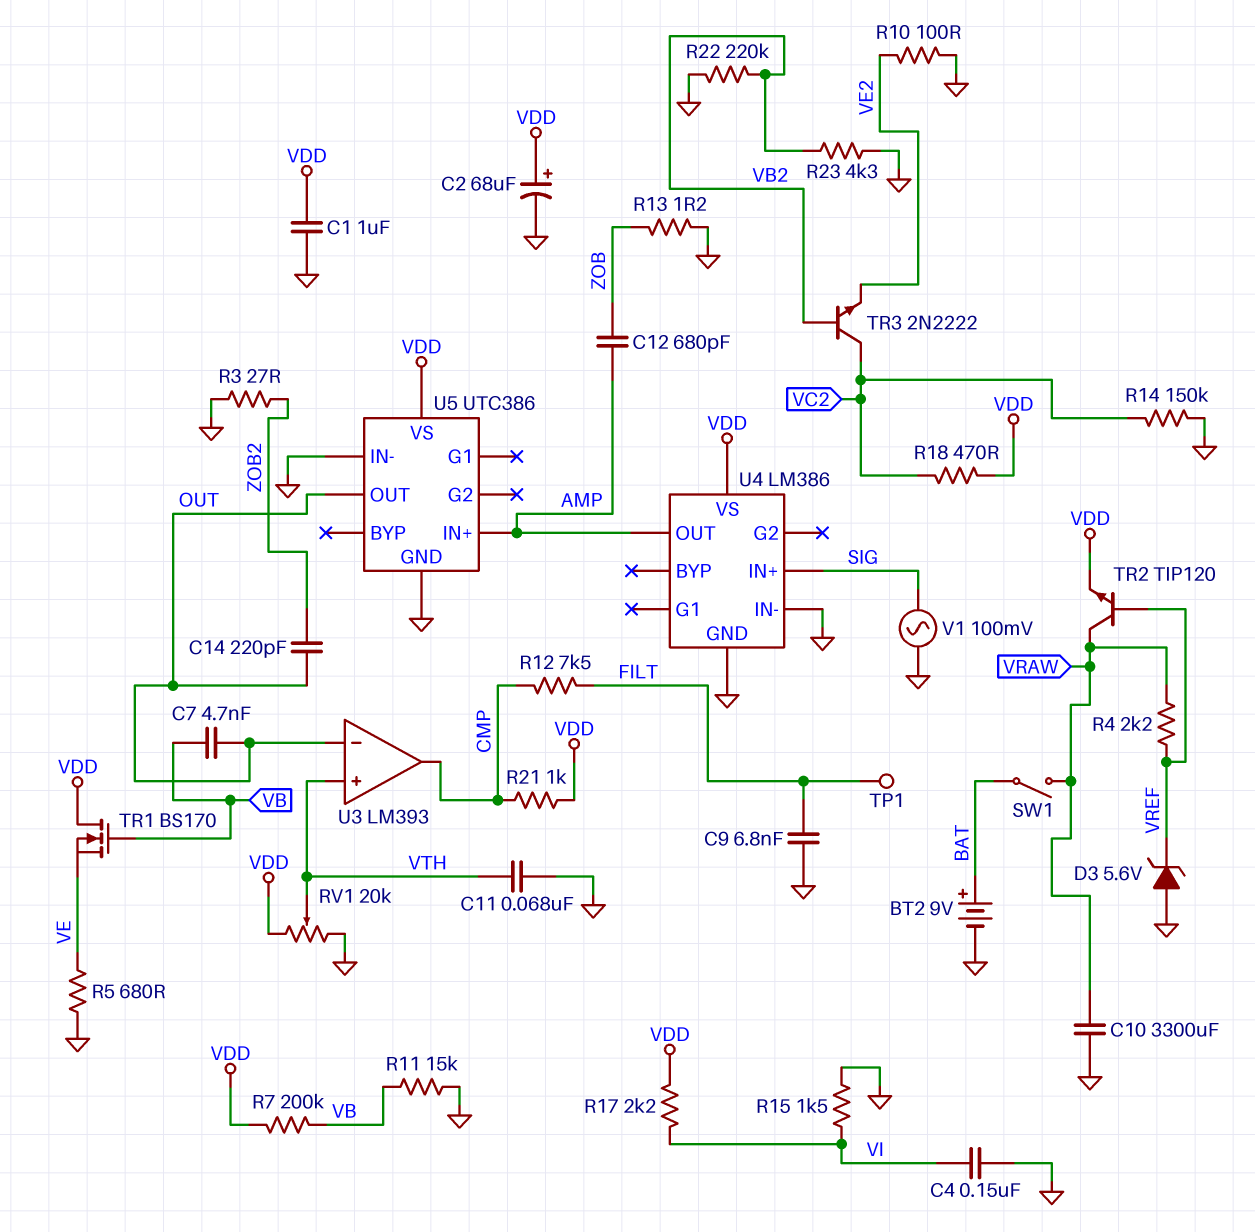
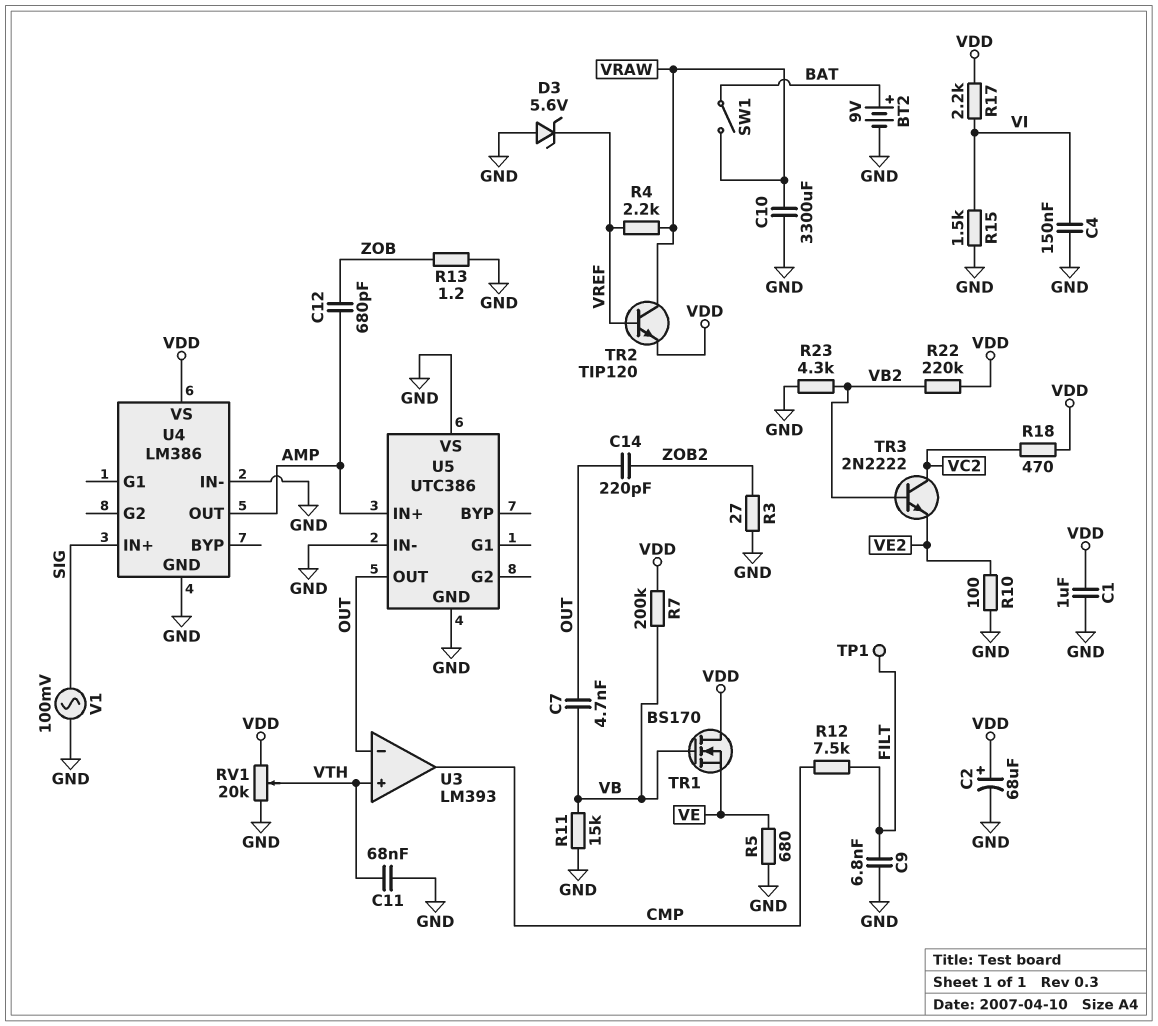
R14: 150k (GND, VC2) -> none
R21: 1k (CMP, VDD) -> none
R22: 220k (GND, VB2) -> 220k (VB2, VDD)
U5 pin VS: VDD -> GND

